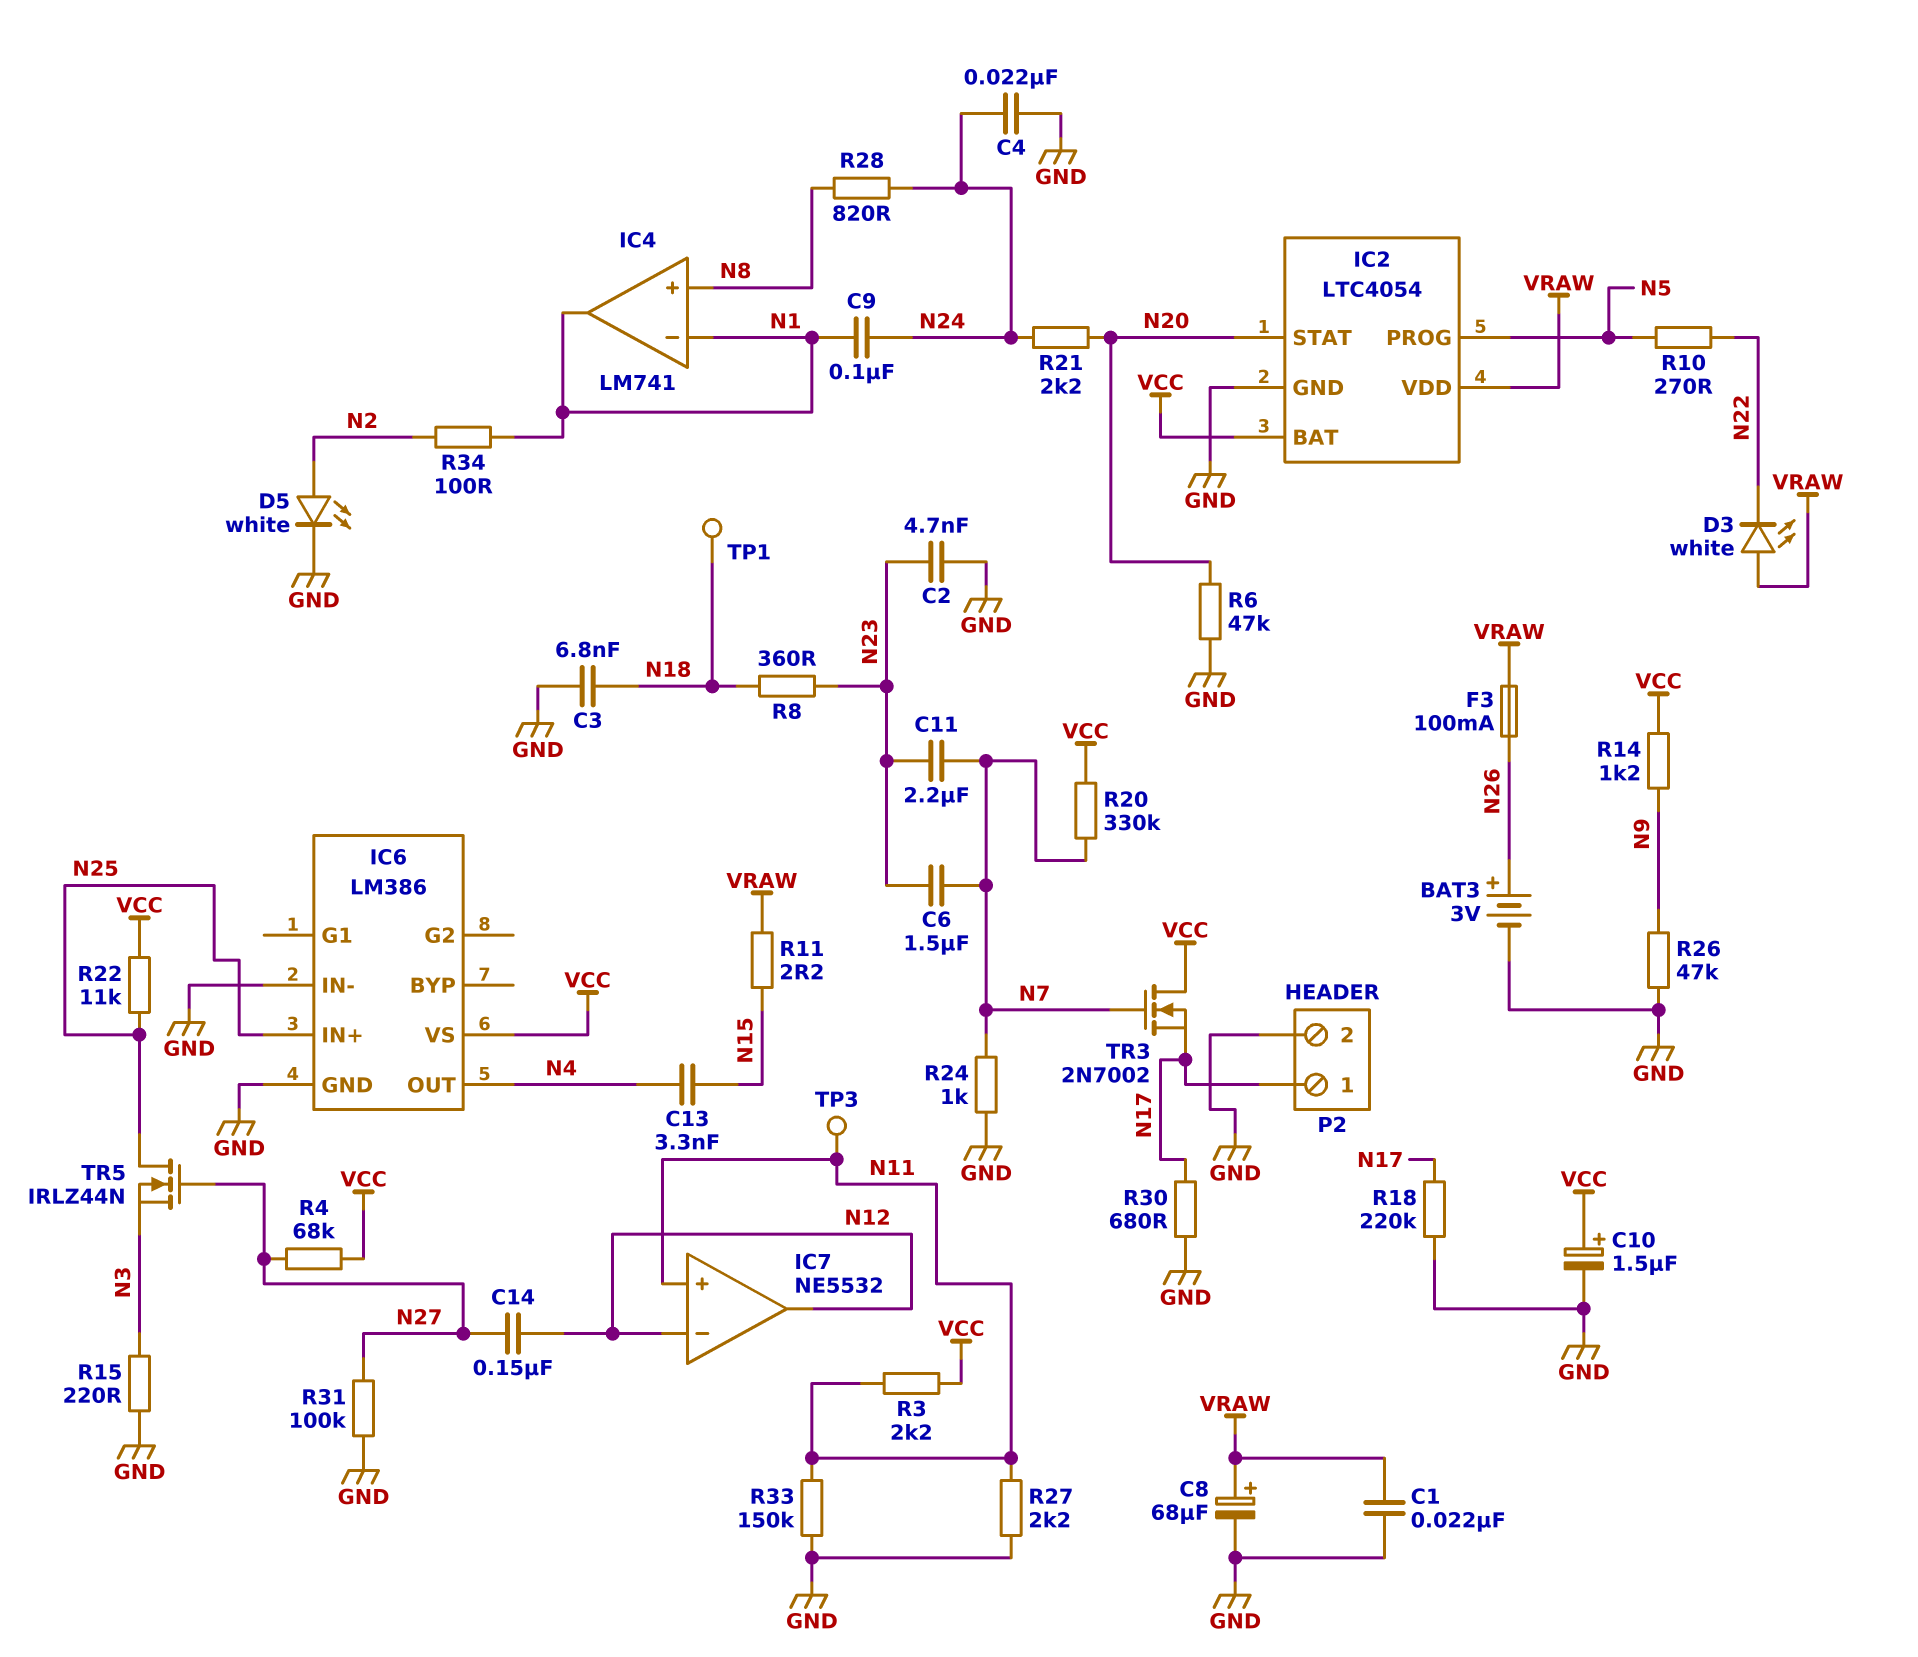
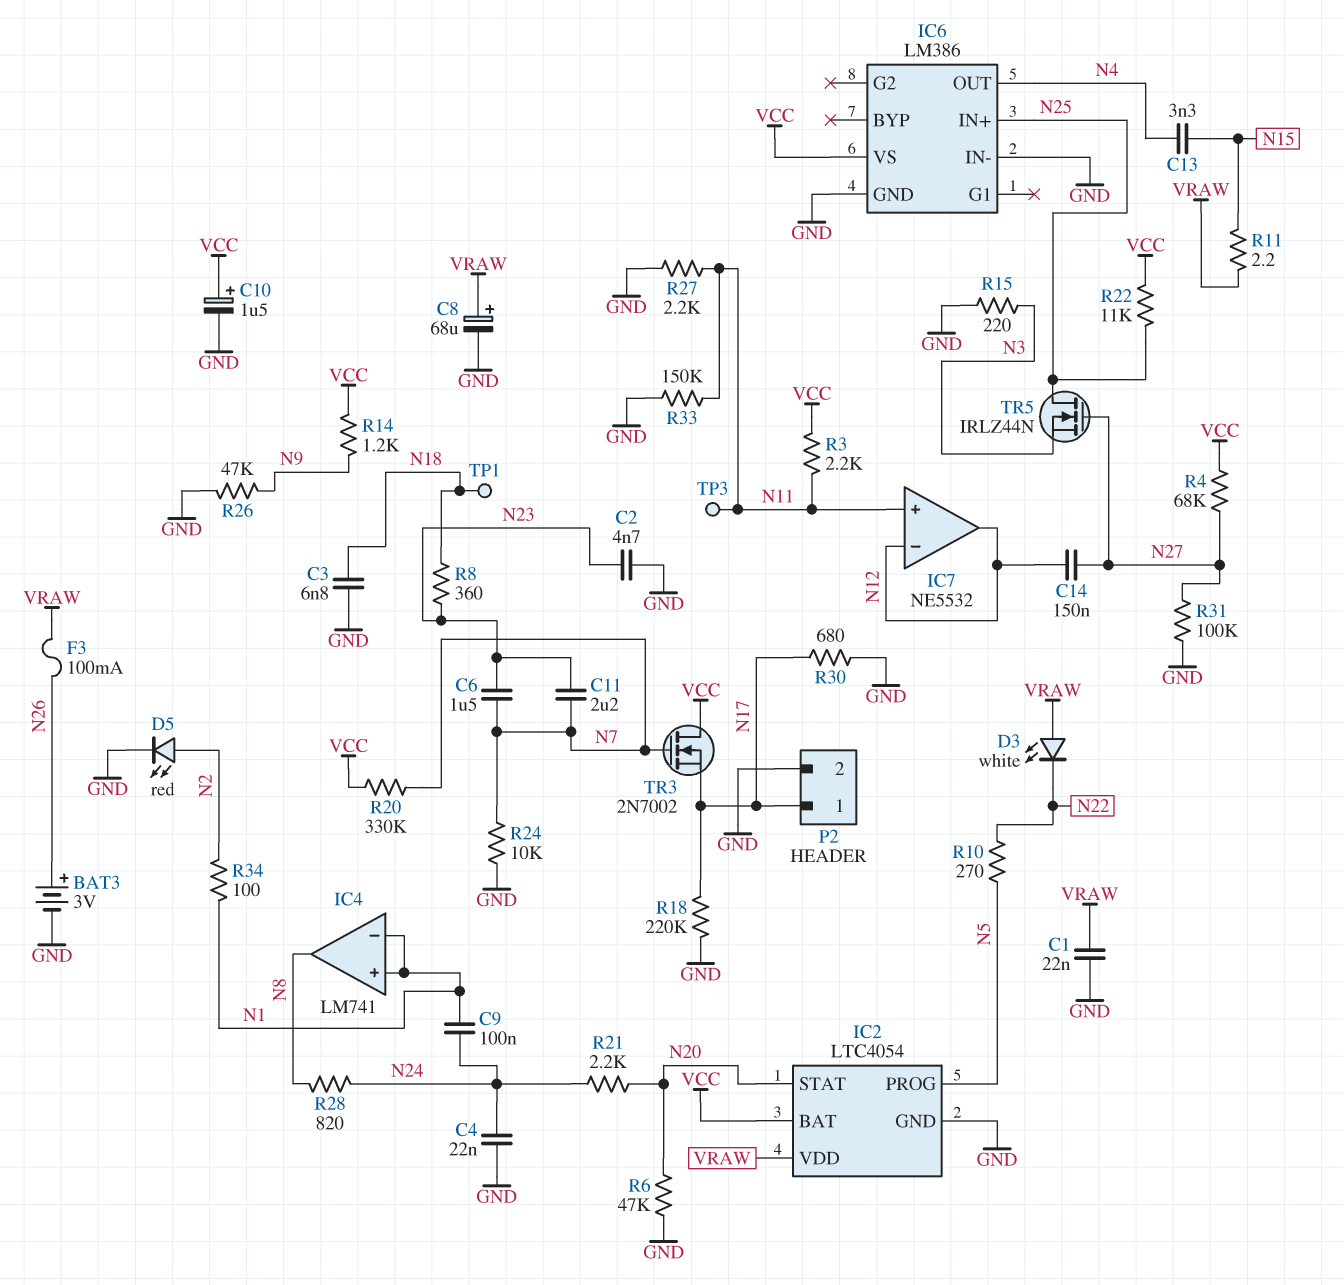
D5: LED white (A N2, K GND) -> LED red (A N2, K GND)
IC4 pin in+: N8 -> N1
IC4 pin out: N1 -> N8
R24: 1k (GND, N7) -> 10k (GND, N7)

